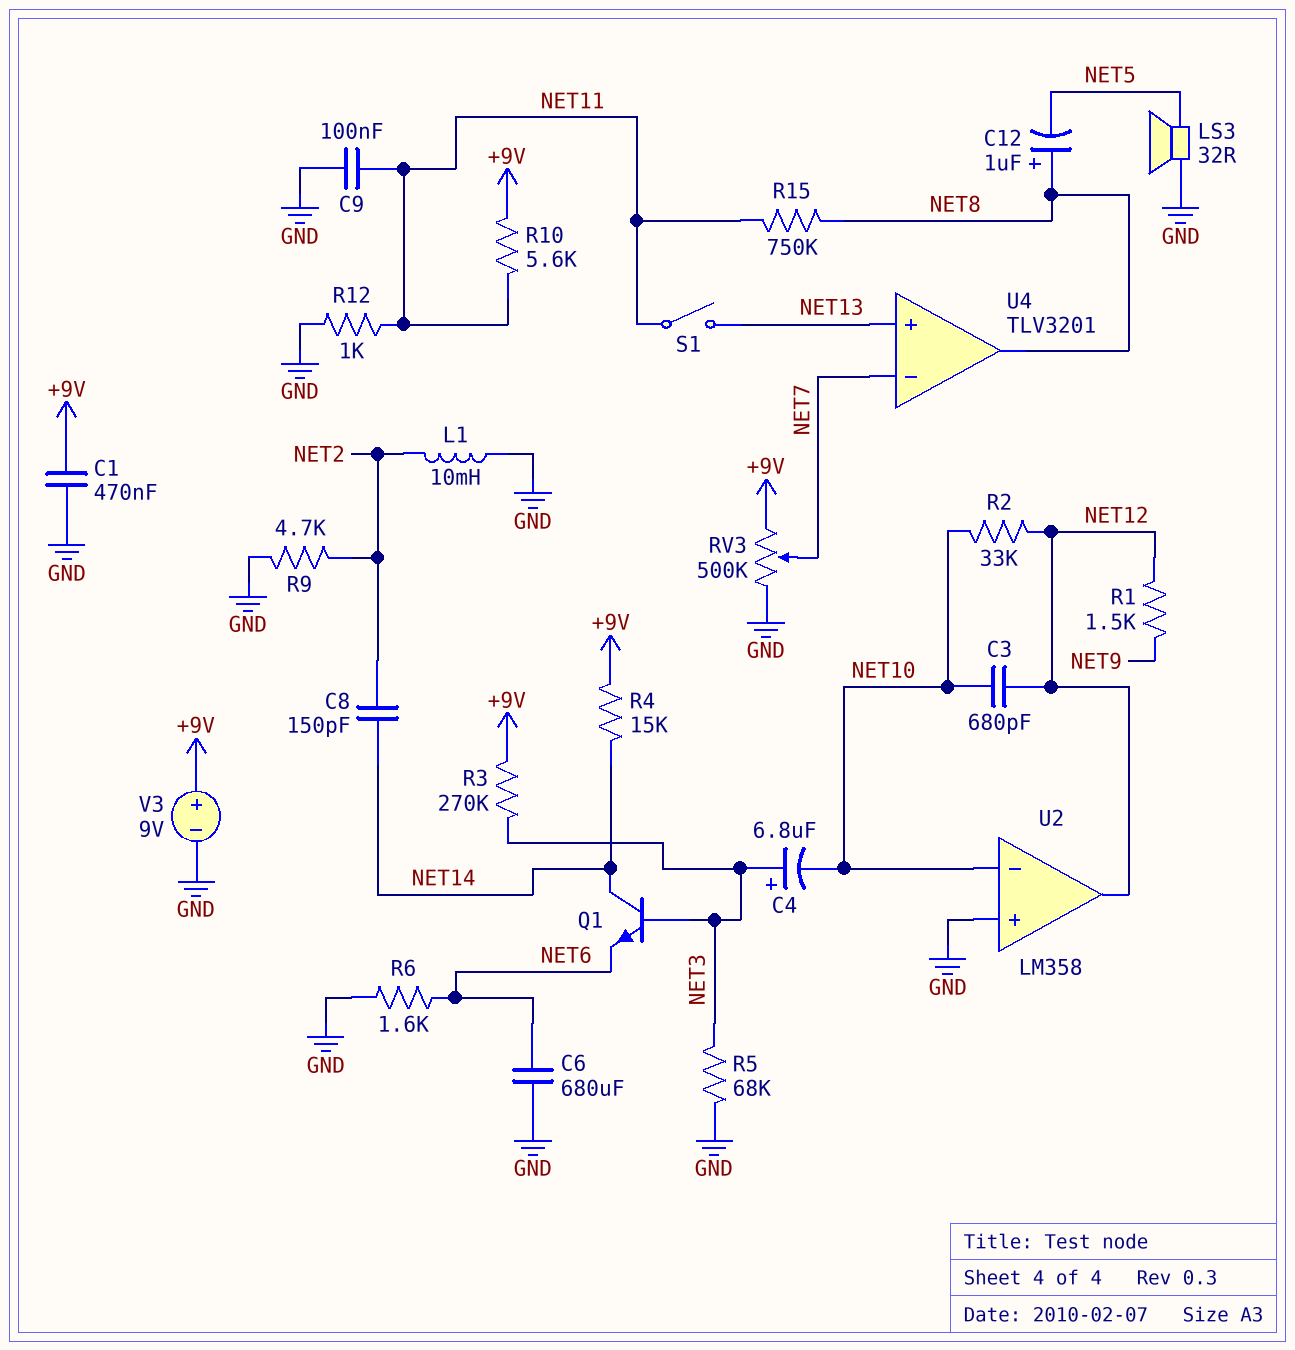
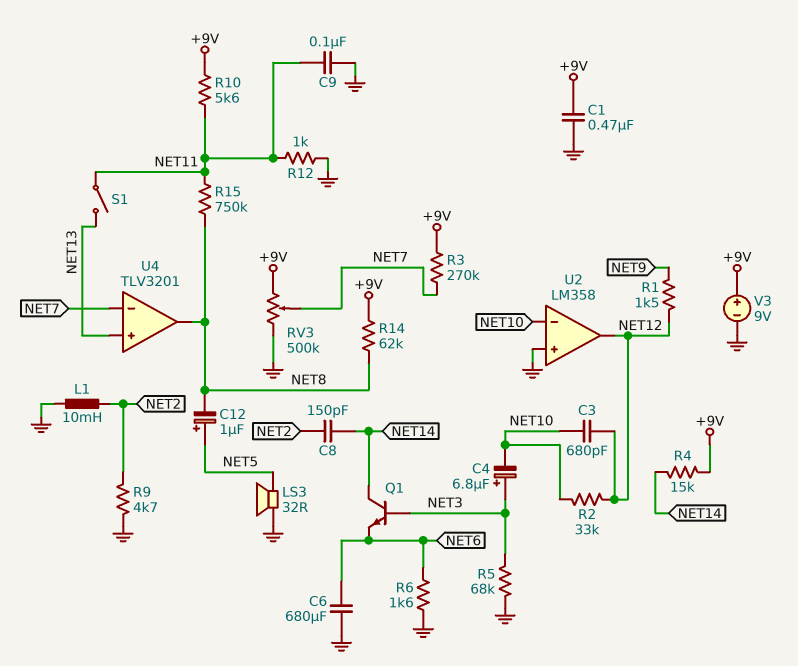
C12: 1uF (plus NET8, minus NET5) -> 1uF (plus NET5, minus NET8)
R3: 270k (+9V, NET3) -> 270k (+9V, NET7)
R14: none -> 62k (+9V, NET8)

